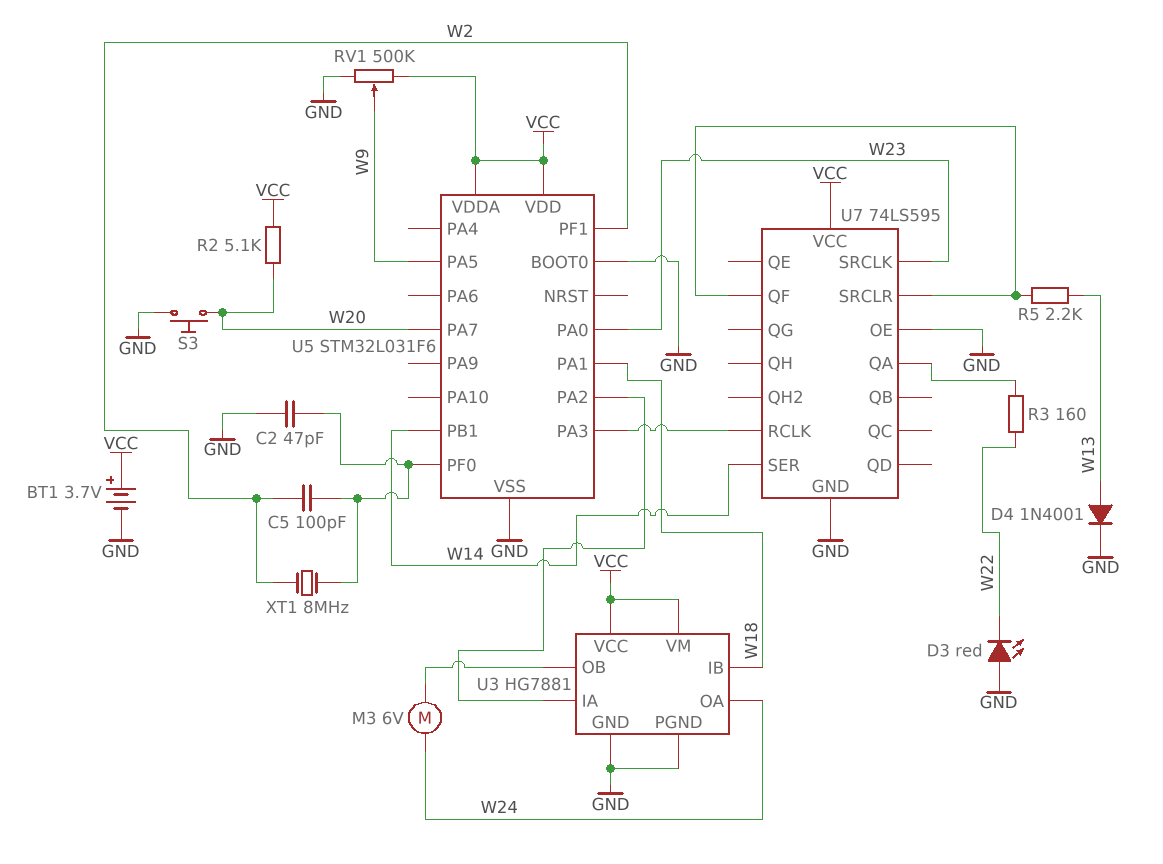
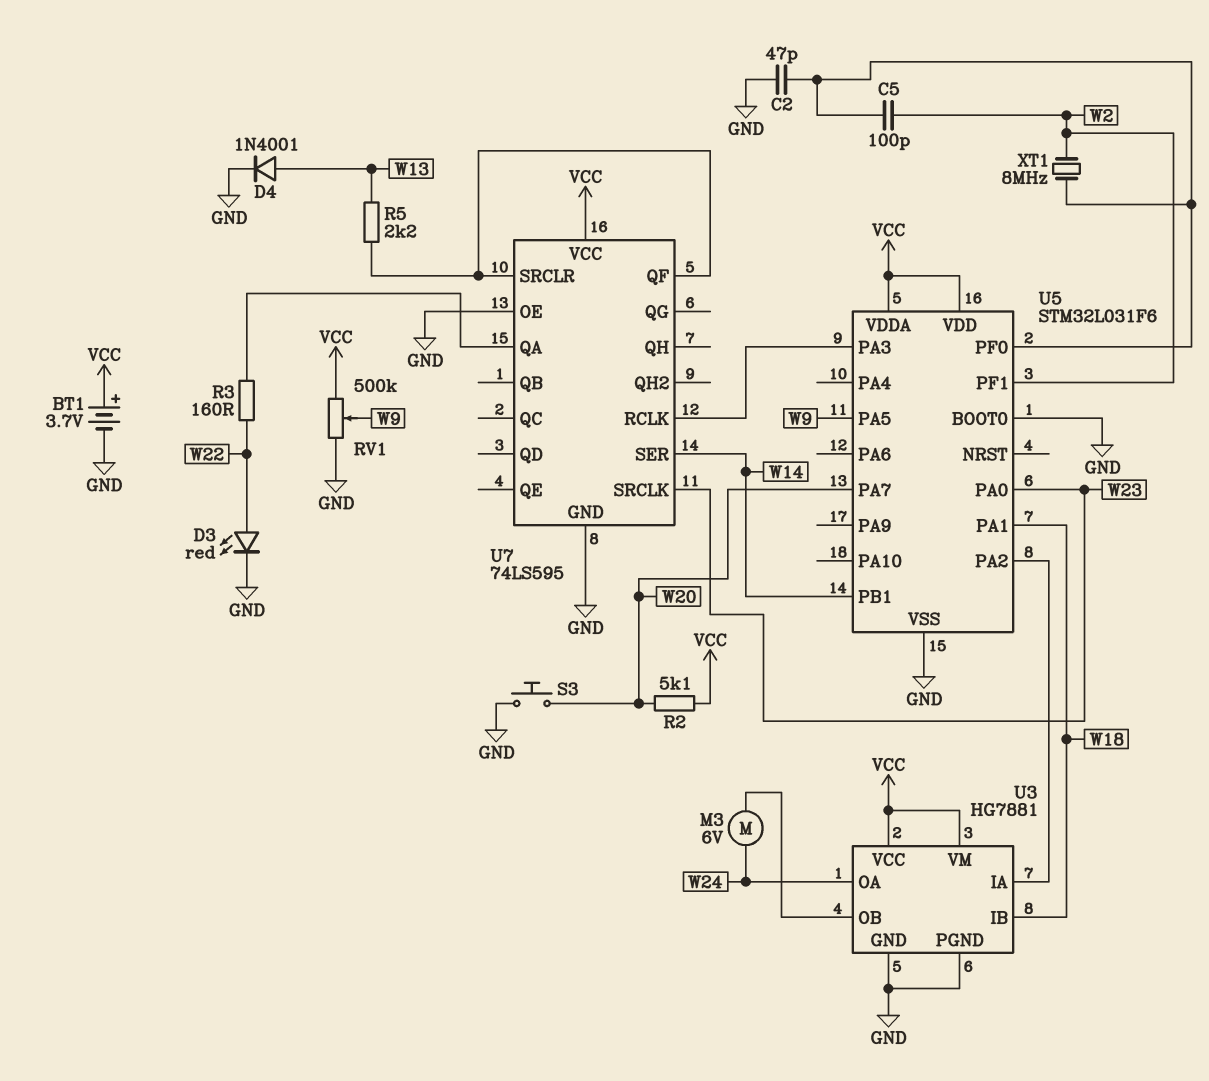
D3: LED red (A GND, K W22) -> LED red (A W22, K GND)

